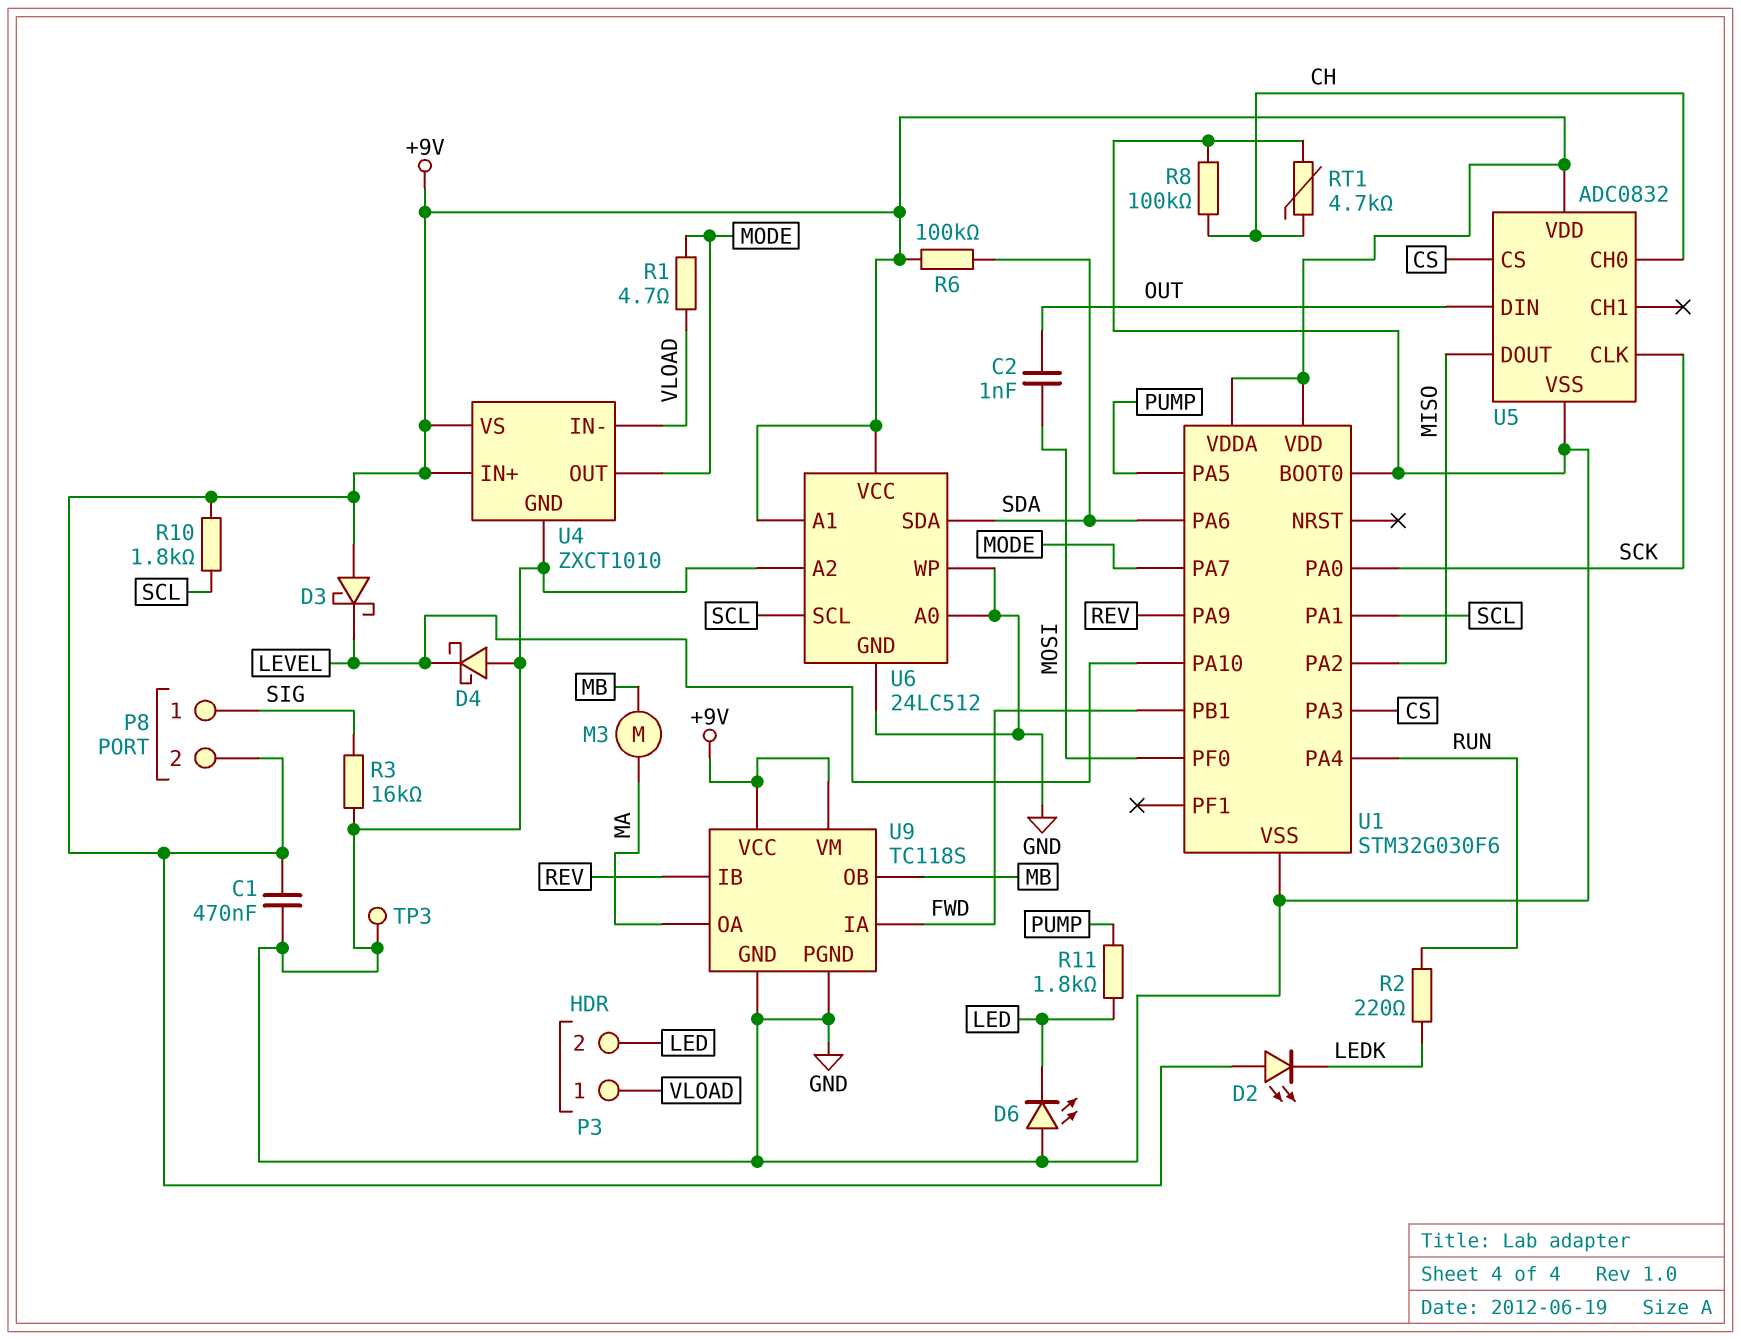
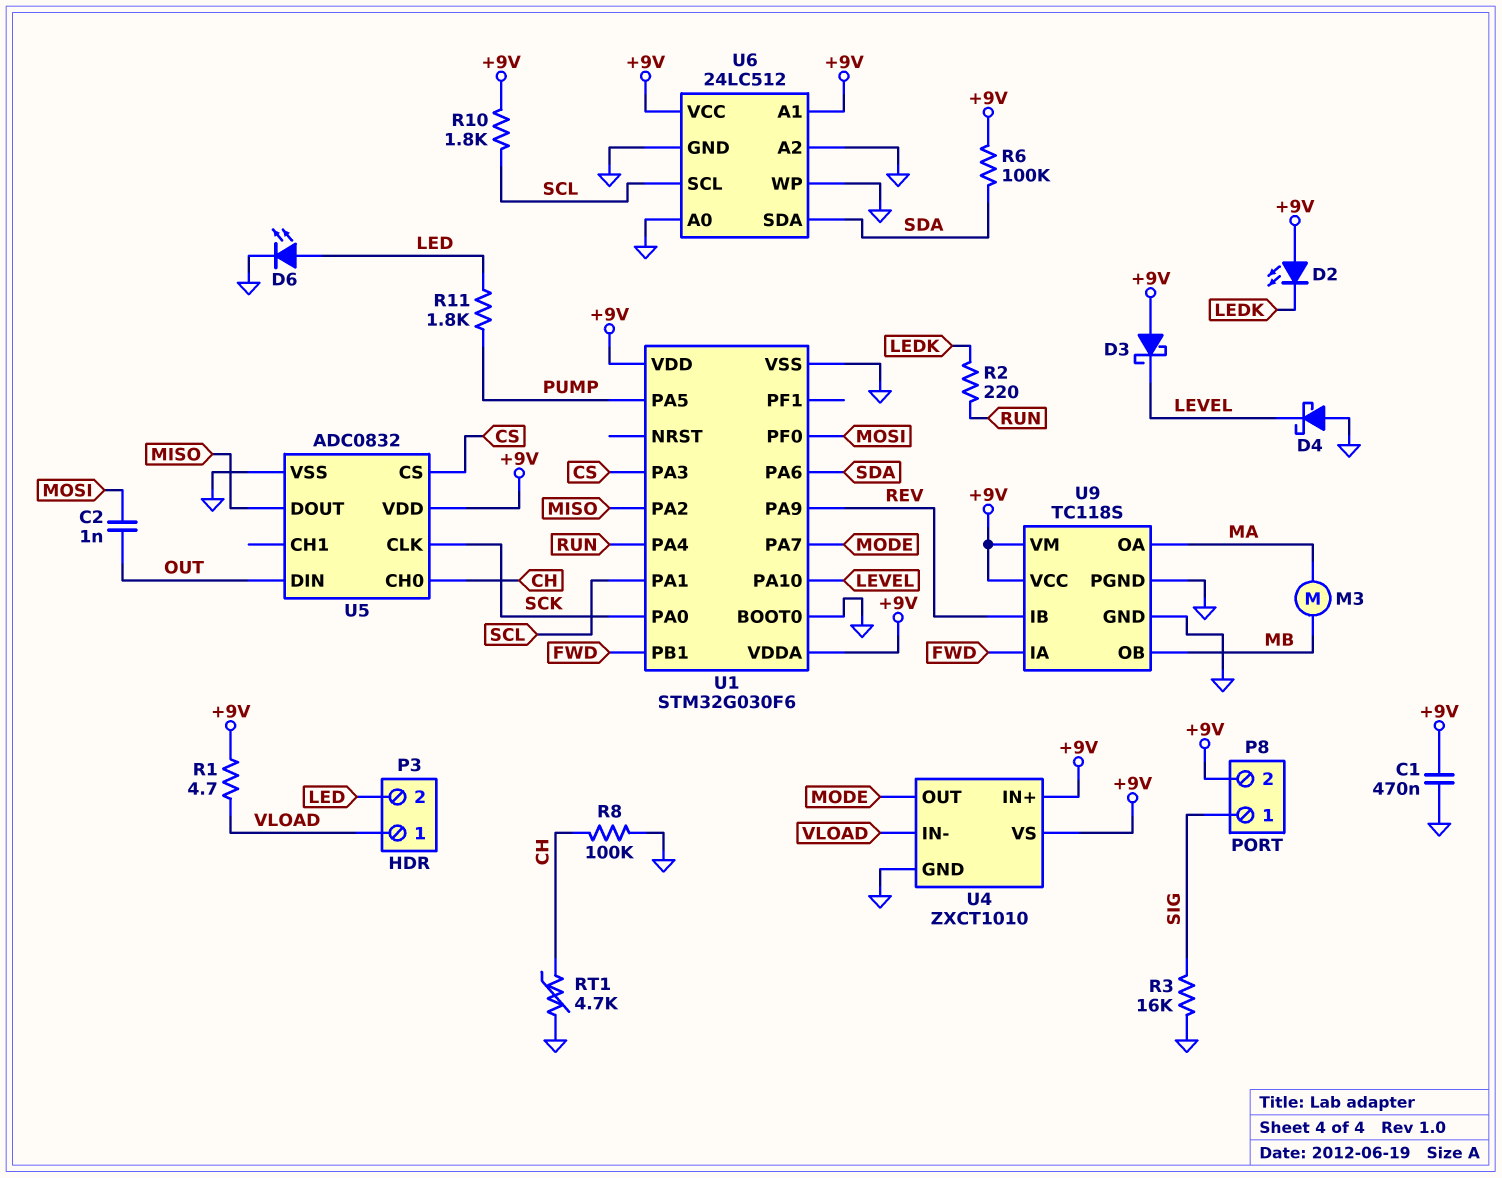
D6: LED (A GND, K LED) -> LED (A LED, K GND)
R1: 4.7 (MODE, VLOAD) -> 4.7 (+9V, VLOAD)
TP3: test point (GND) -> none

